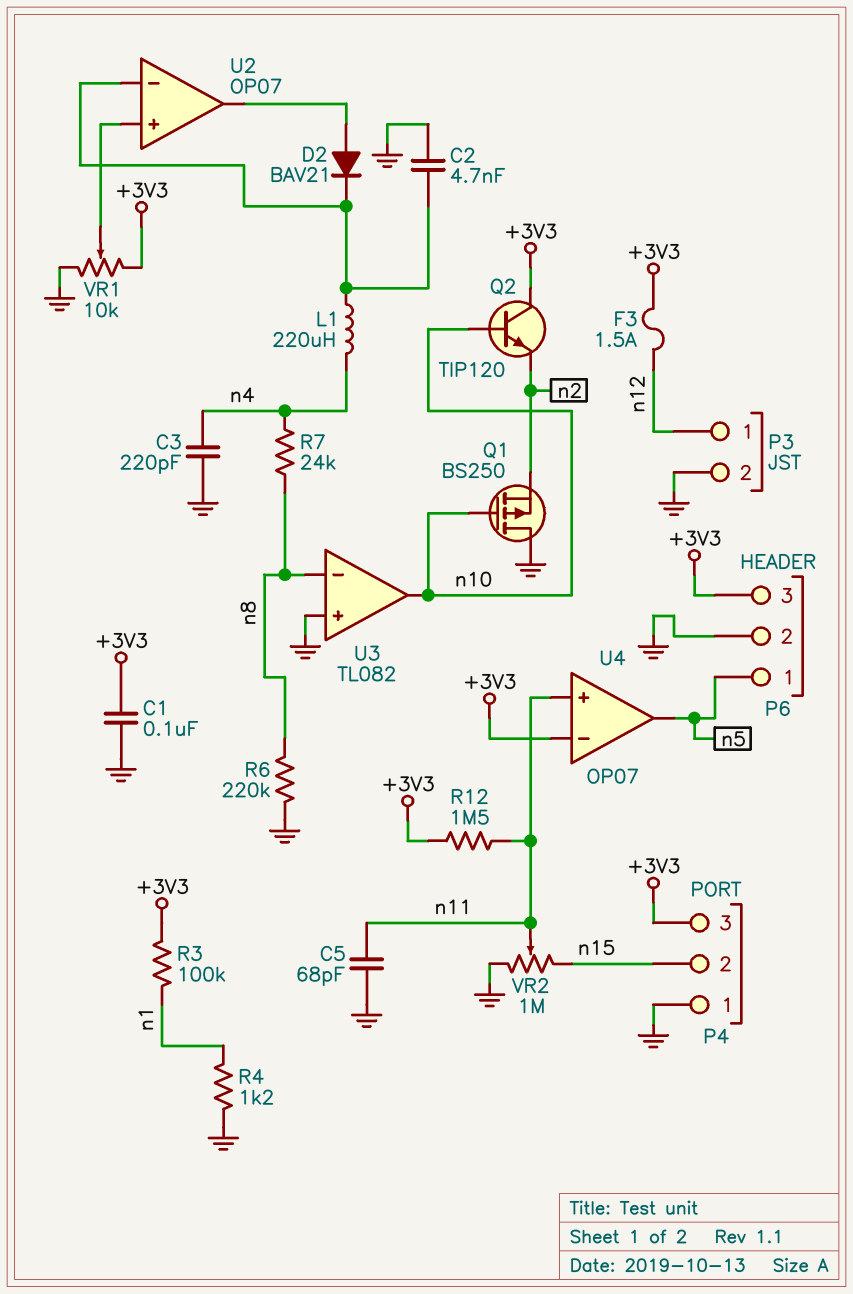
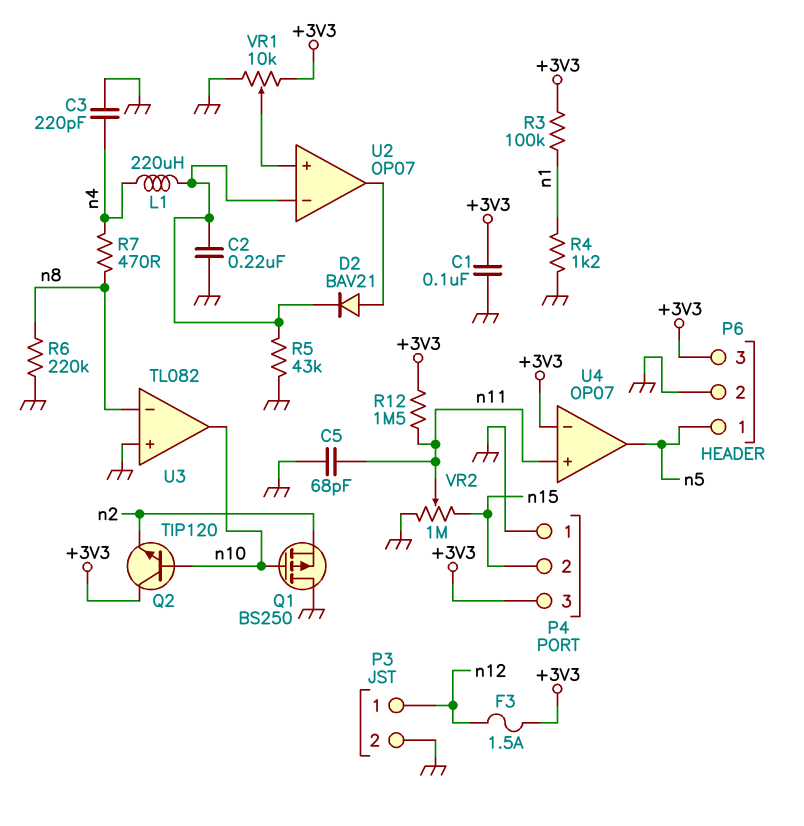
C2: 4.7nF (GND, U2/in-) -> 220nF (GND, U2/in-)
R5: none -> 43k (GND, U2/in-)
R7: 24k (n4, n8) -> 470 (n4, n8)

